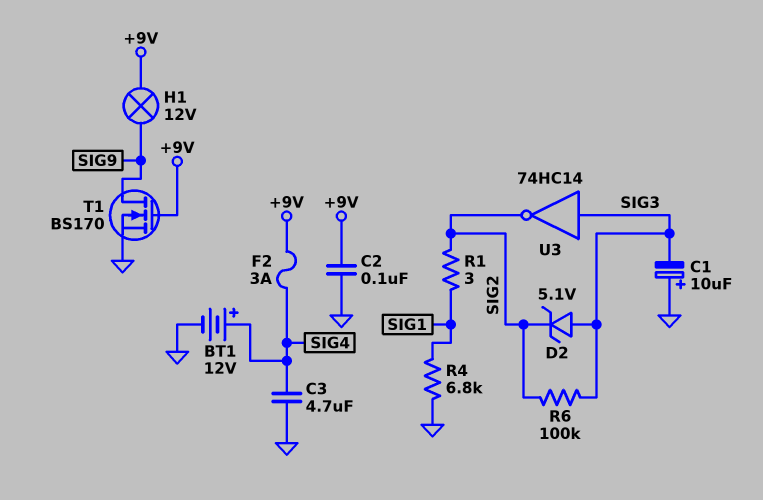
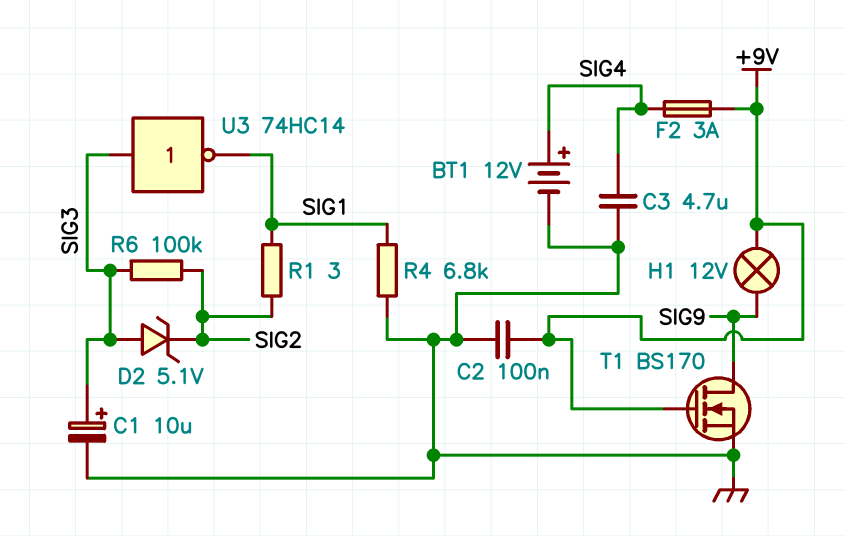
C1: 10uF (plus GND, minus SIG3) -> 10uF (plus SIG3, minus GND)
U3: NOT 74HC14 (in SIG3, out SIG2) -> NOT 74HC14 (in SIG3, out SIG1)

